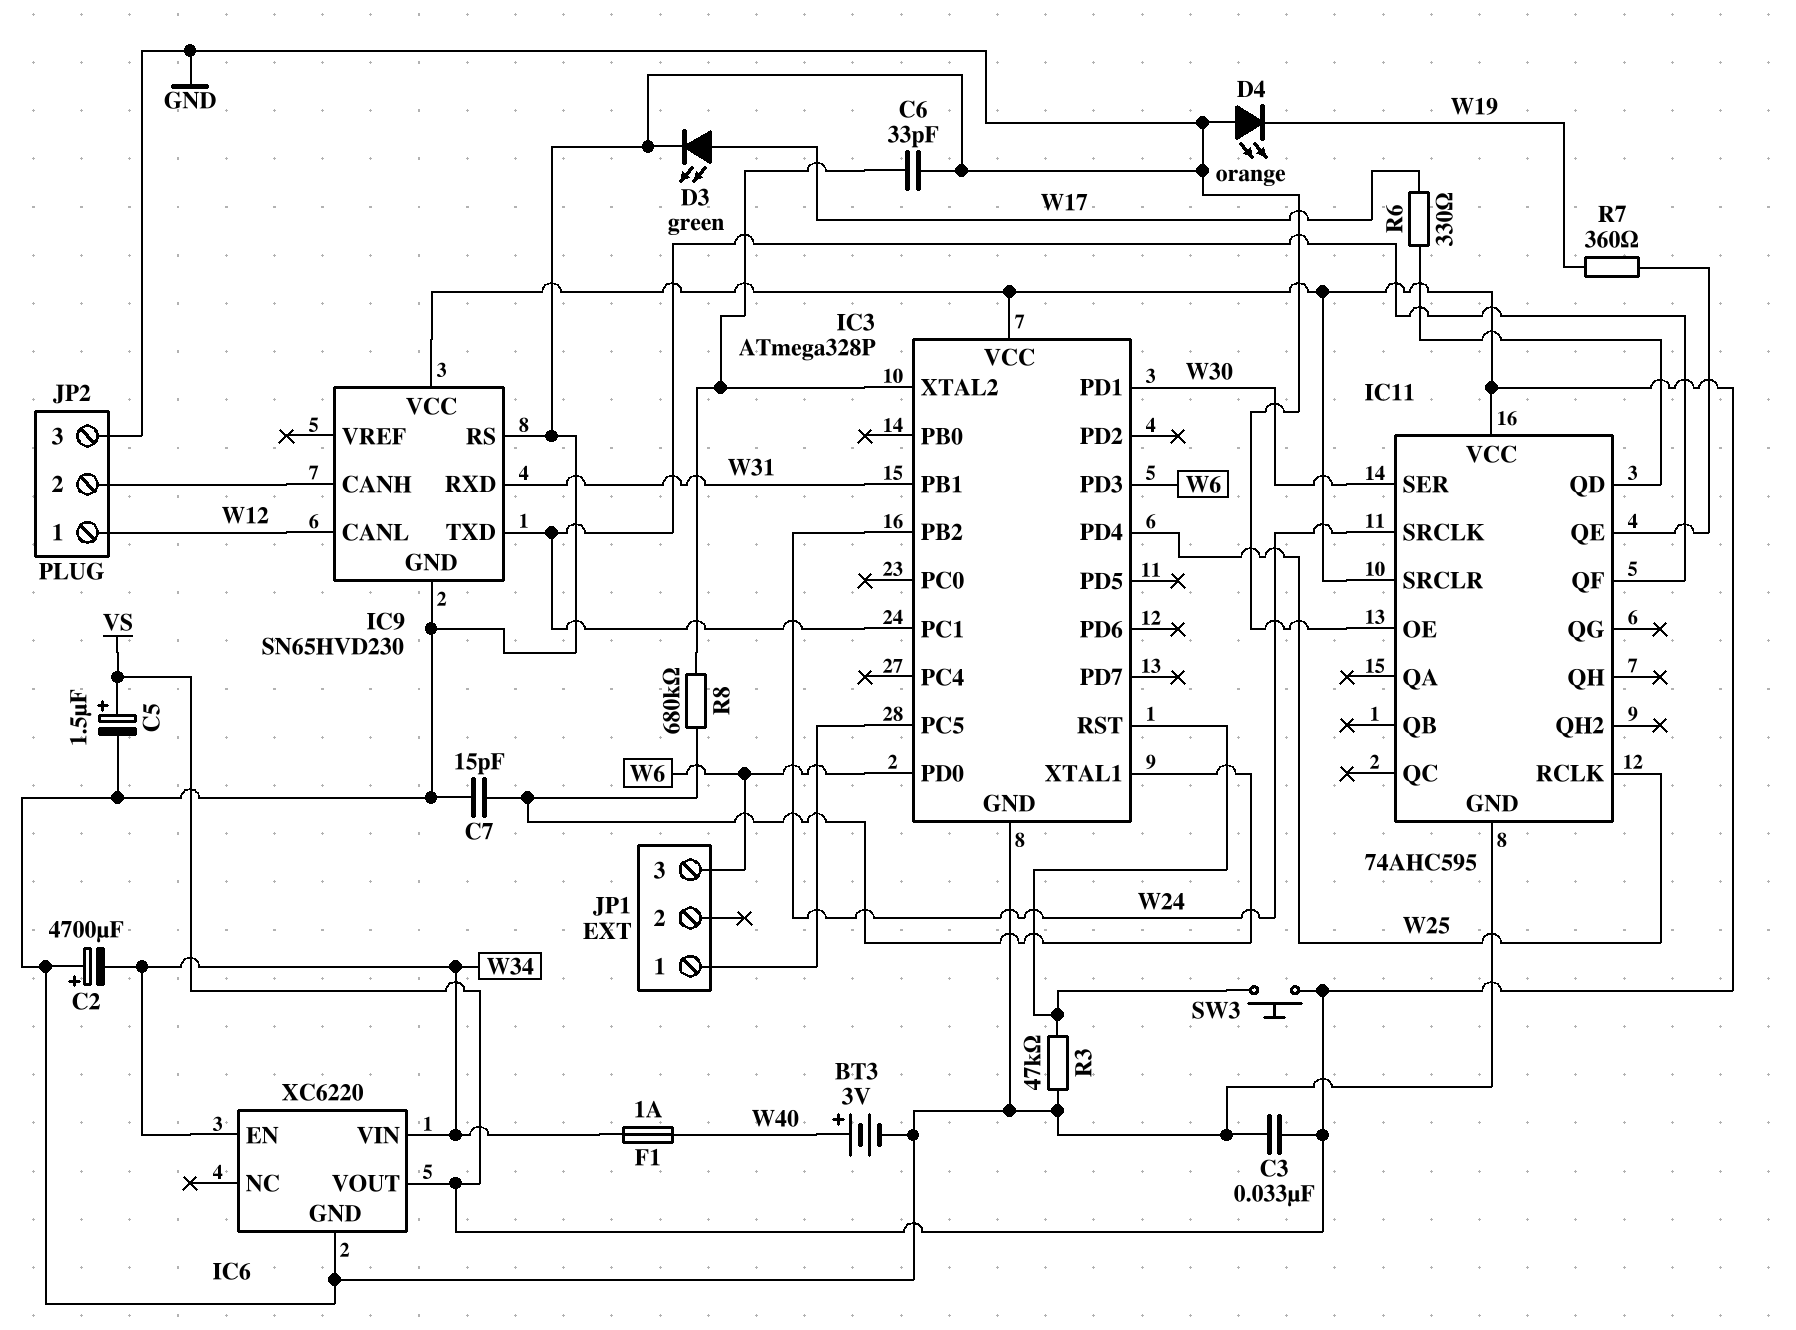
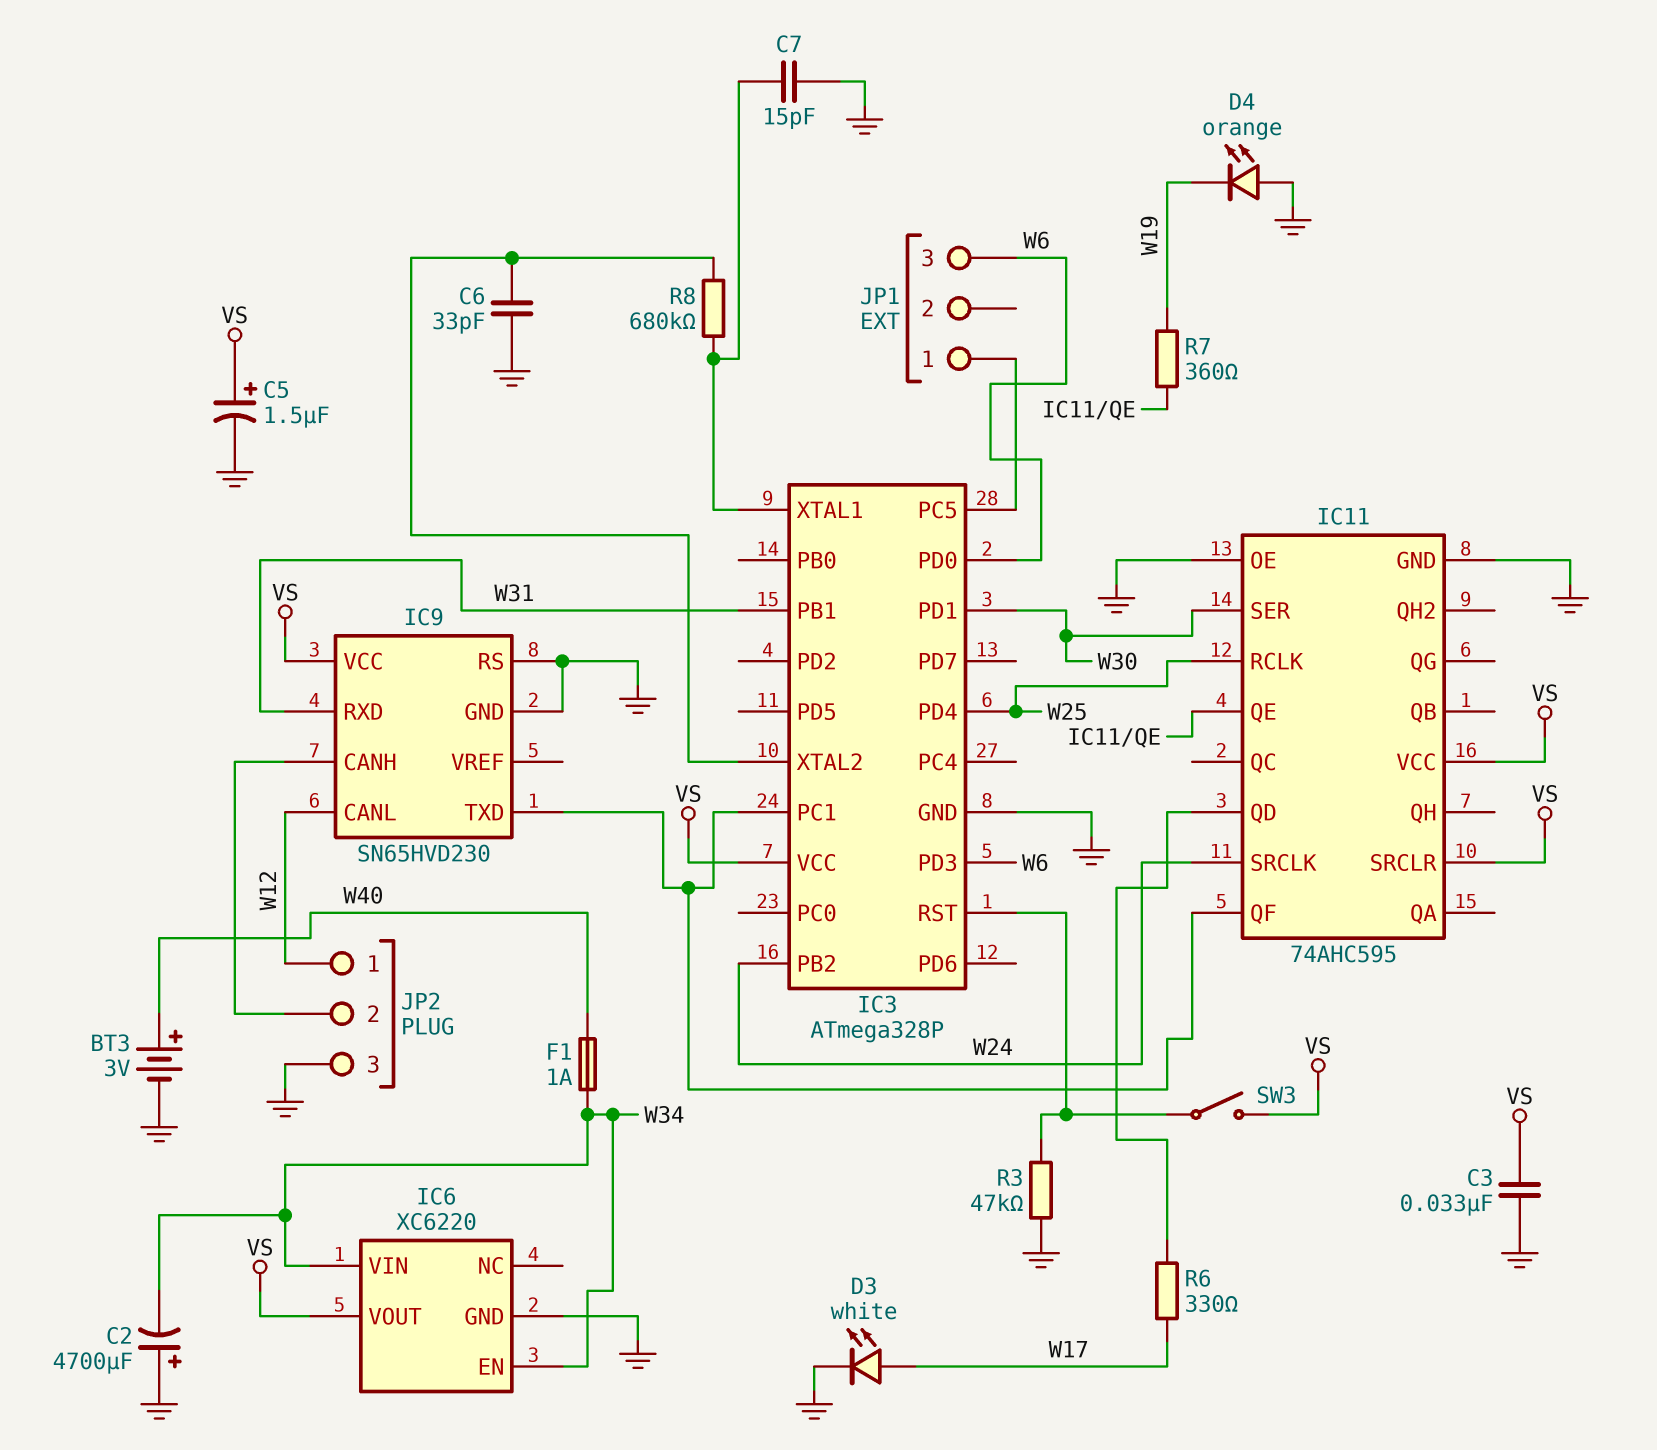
D3: LED green (A W17, K GND) -> LED white (A W17, K GND)
SW3: button (IC3/RST, VS) -> switch (IC3/RST, VS)

